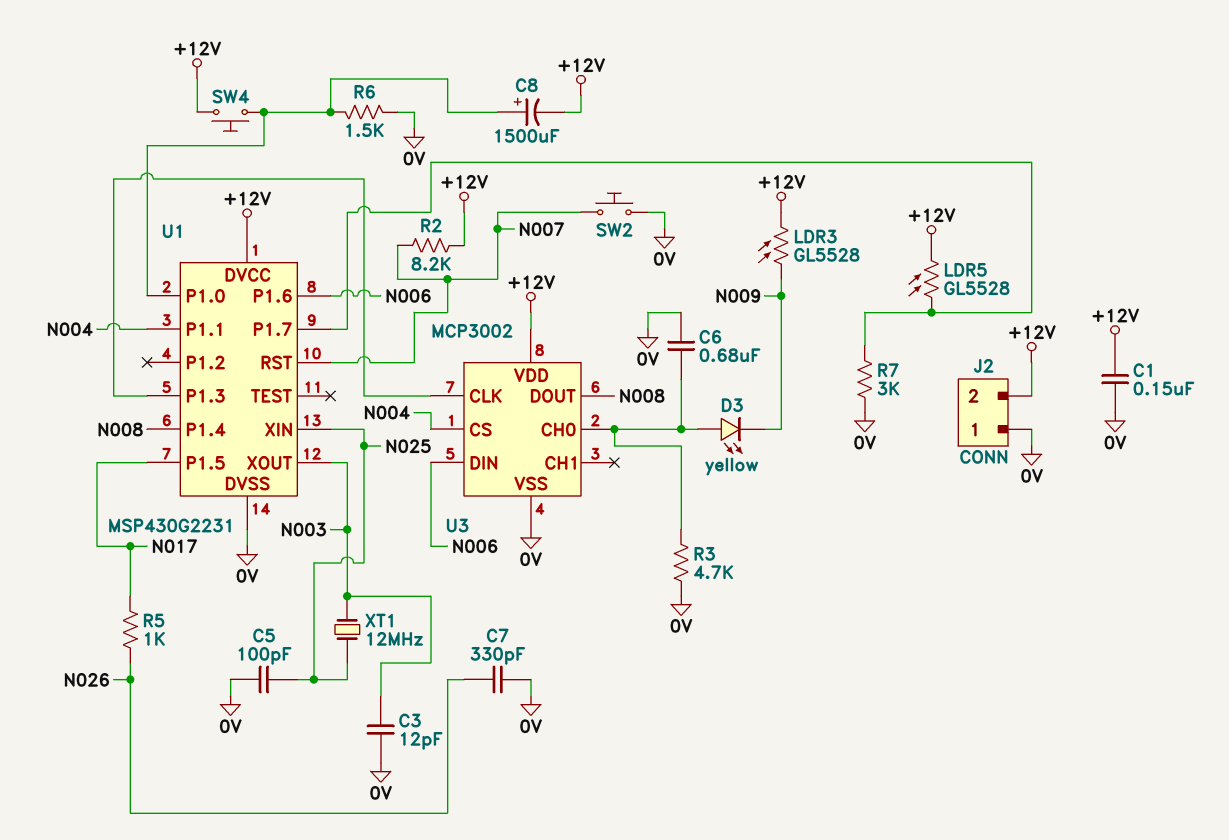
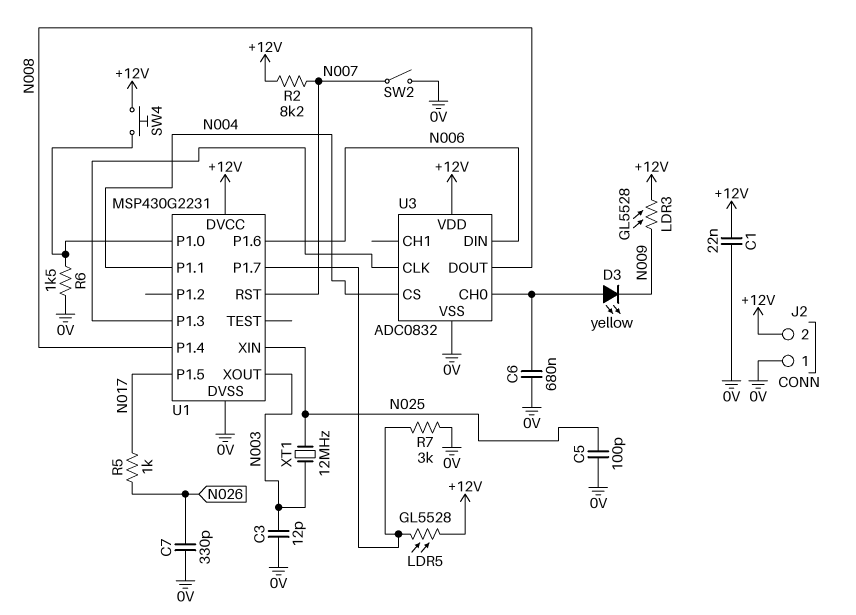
C1: 150nF (+12V, 0V) -> 22nF (+12V, 0V)
C8: 1500uF (plus U1/P1.0, minus +12V) -> none
R3: 4.7k (0V, U3/CH0) -> none
SW2: button (0V, N007) -> switch (0V, N007)
U3: MCP3002 -> ADC0832

